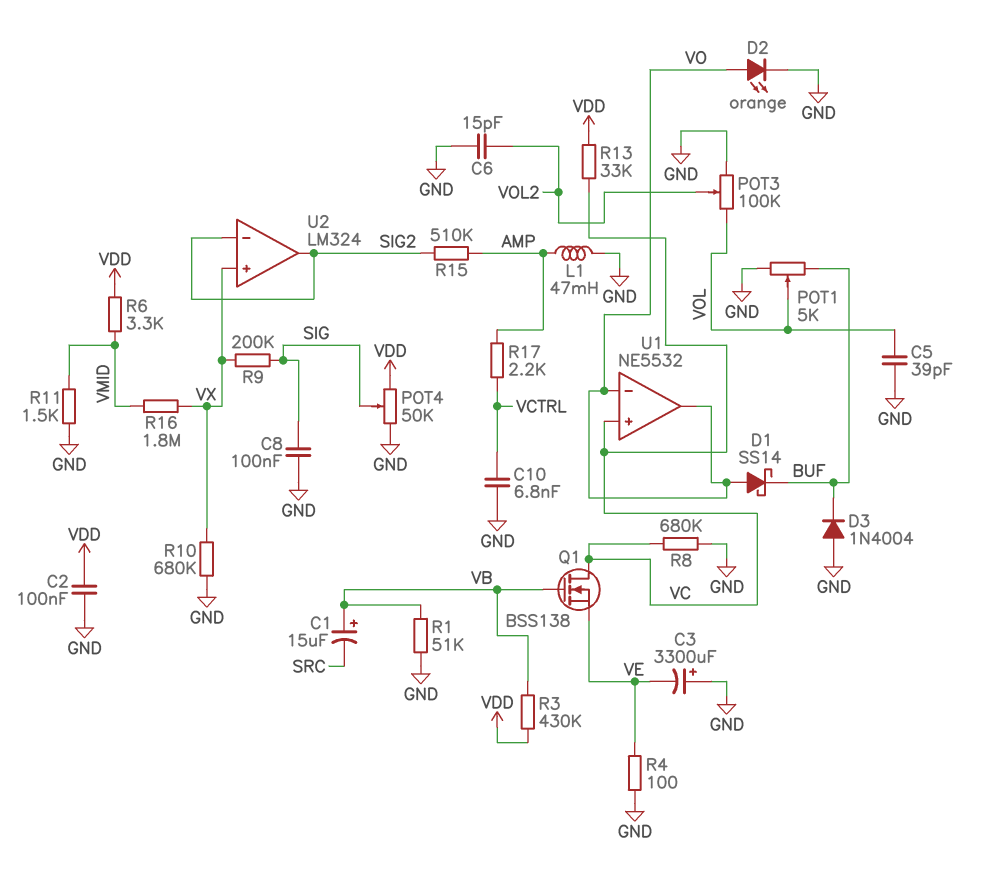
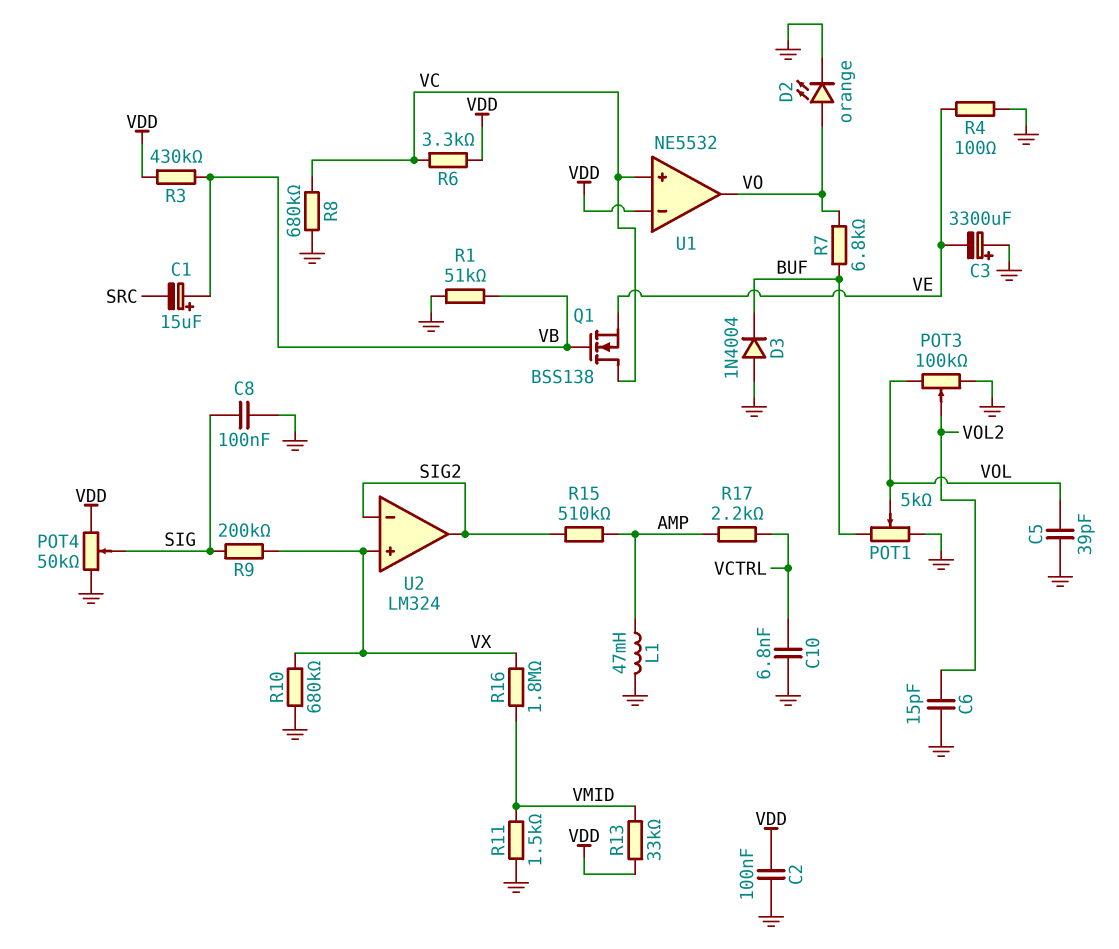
D1: schottky SS14 (A VO, K BUF) -> none
R6: 3.3k (VDD, VMID) -> 3.3k (VC, VDD)
R7: none -> 6.8k (BUF, VO)
R13: 33k (VC, VDD) -> 33k (VDD, VMID)
U1 pin in-: VO -> VDD

